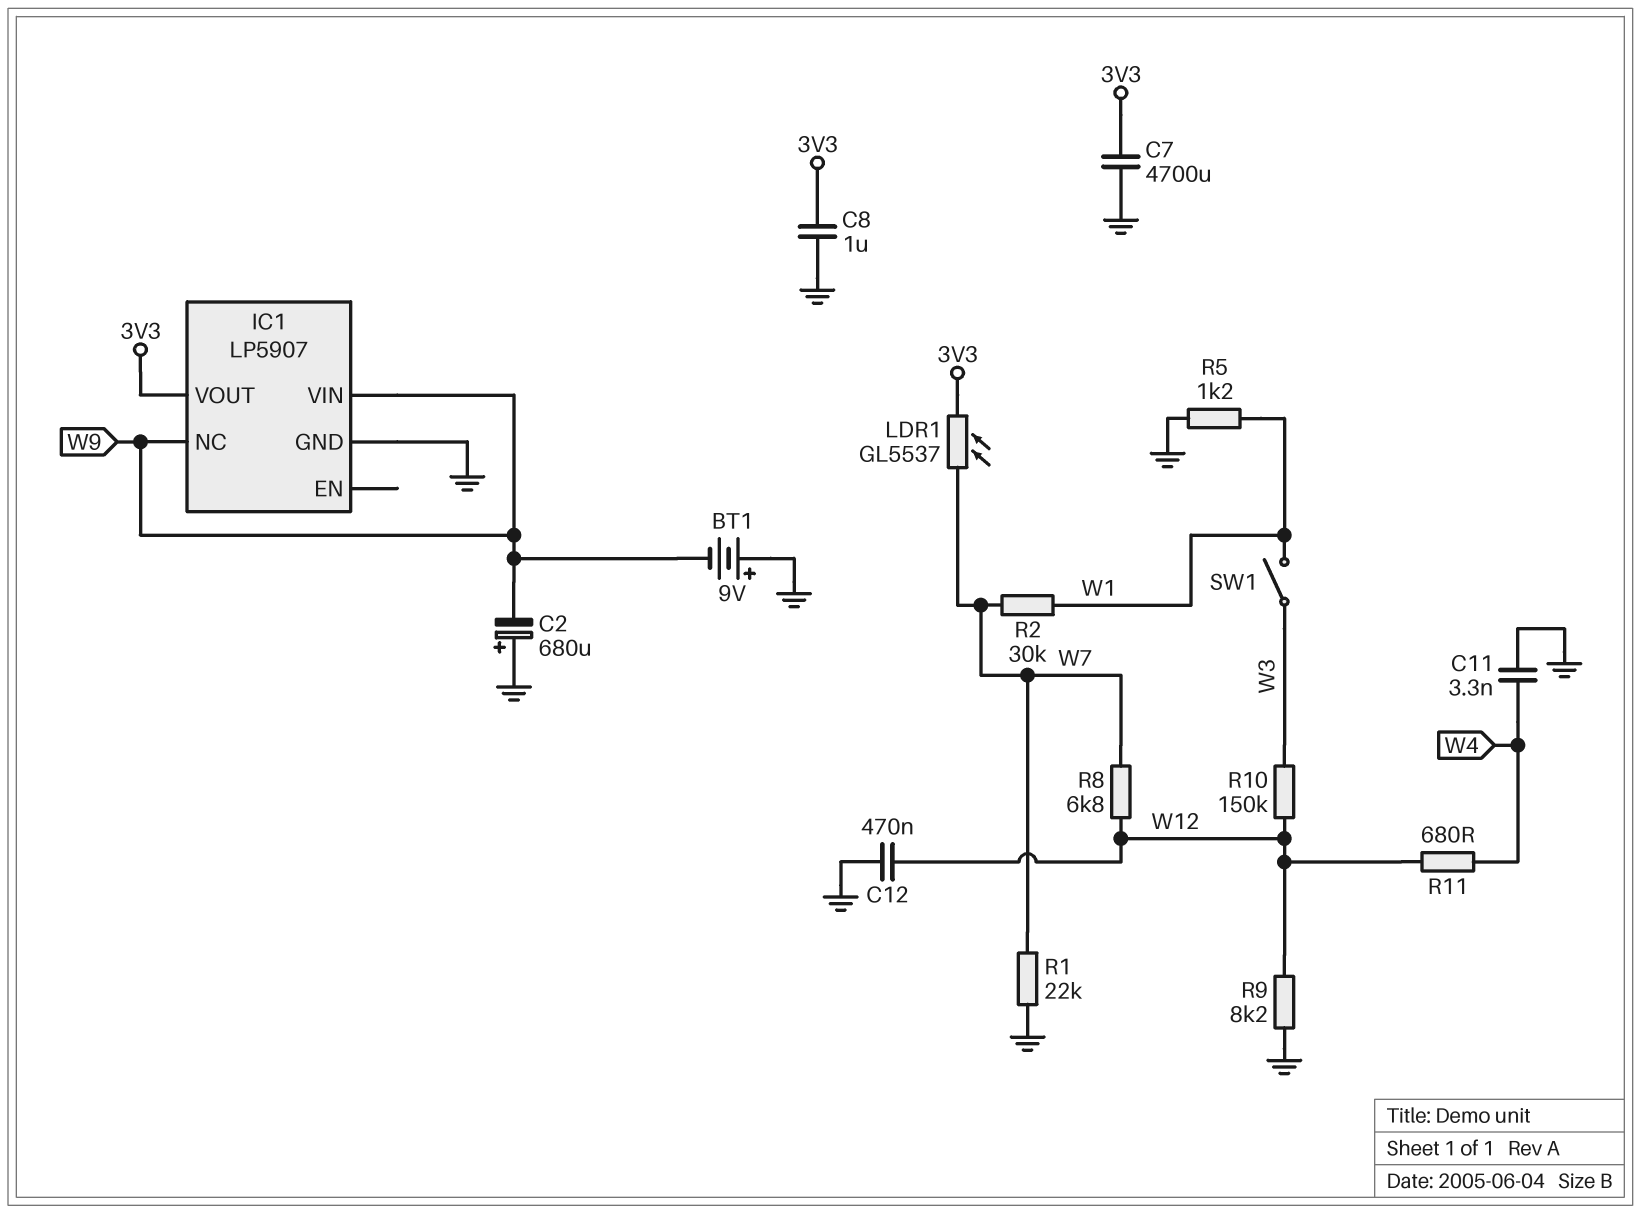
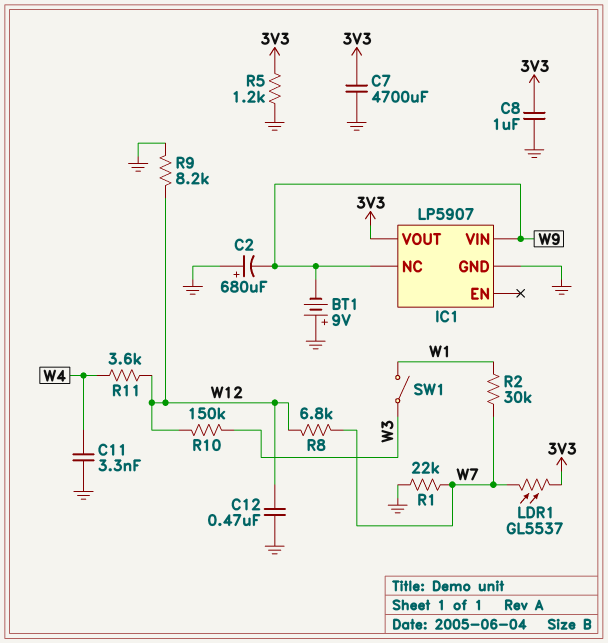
R5: 1.2k (GND, W1) -> 1.2k (3V3, GND)
R11: 680 (W4, W12) -> 3.6k (W4, W12)

